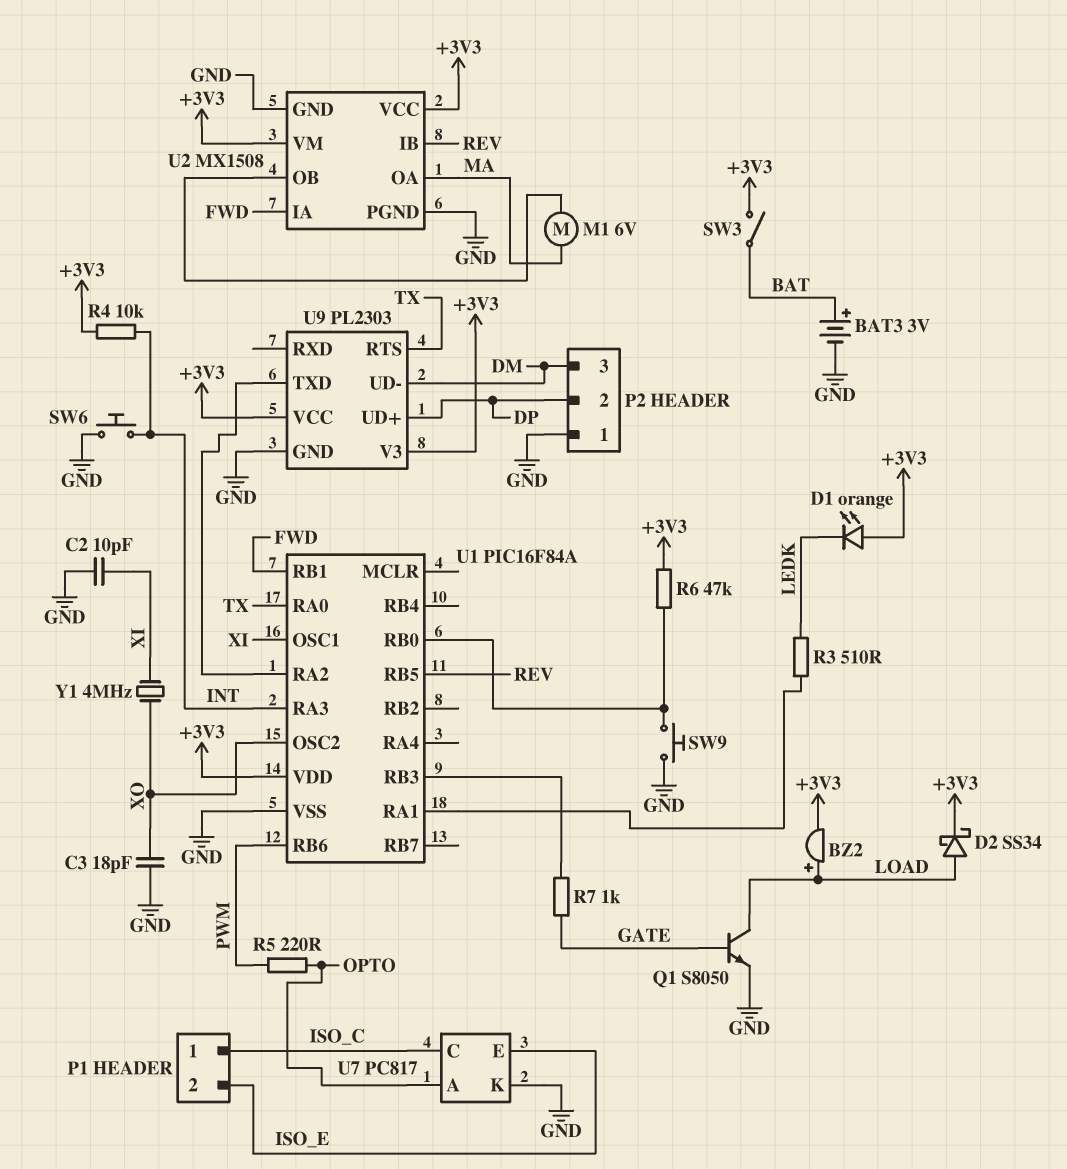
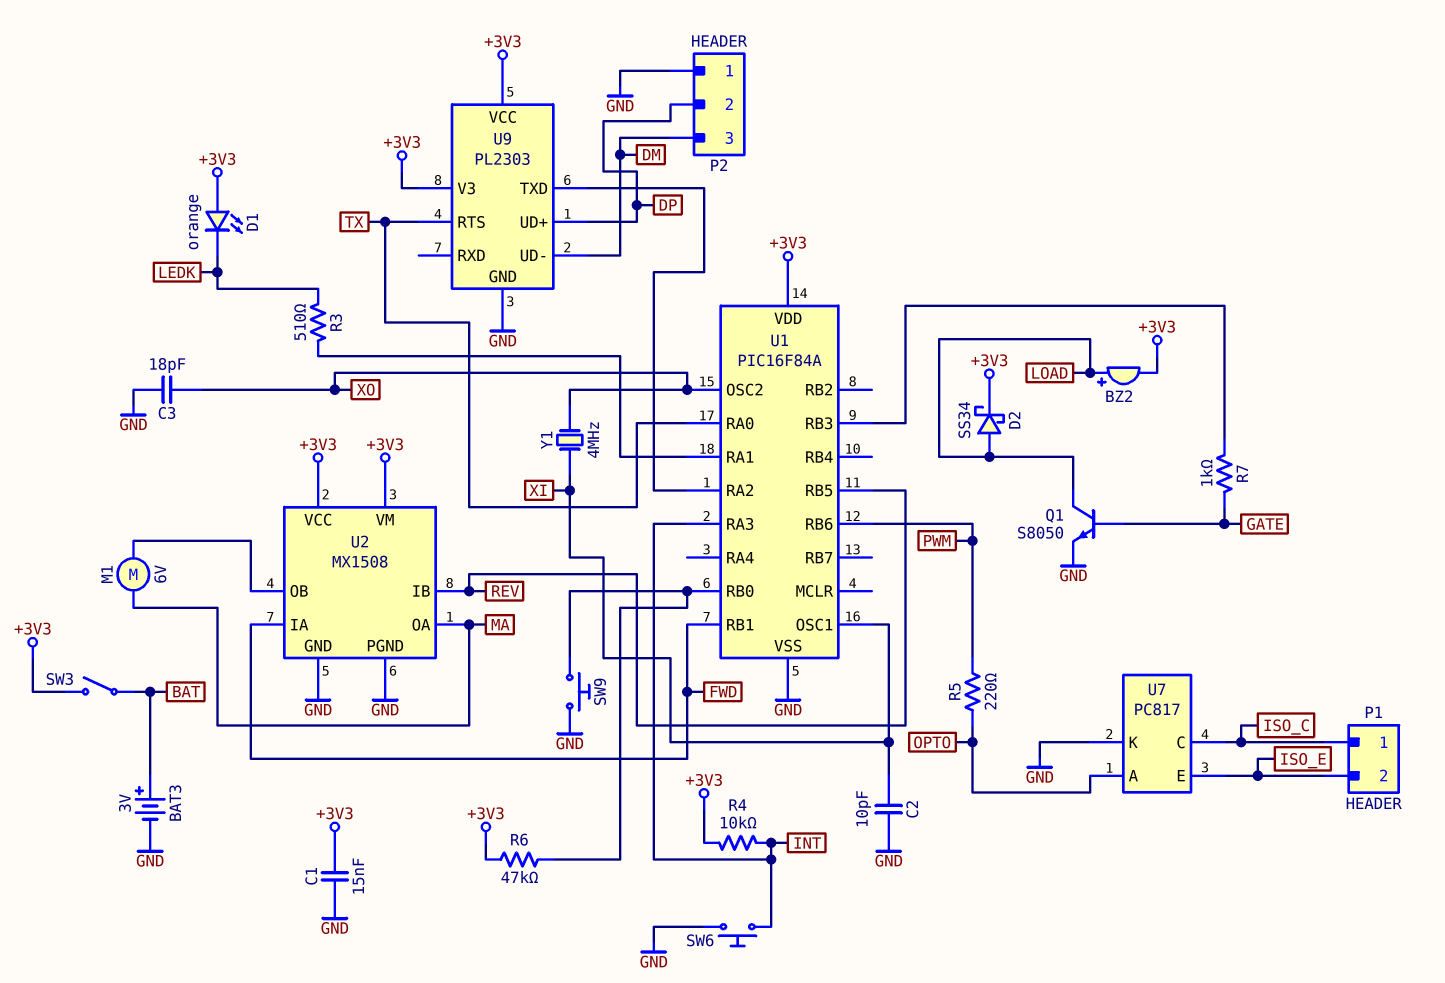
C1: none -> 15nF (+3V3, GND)

